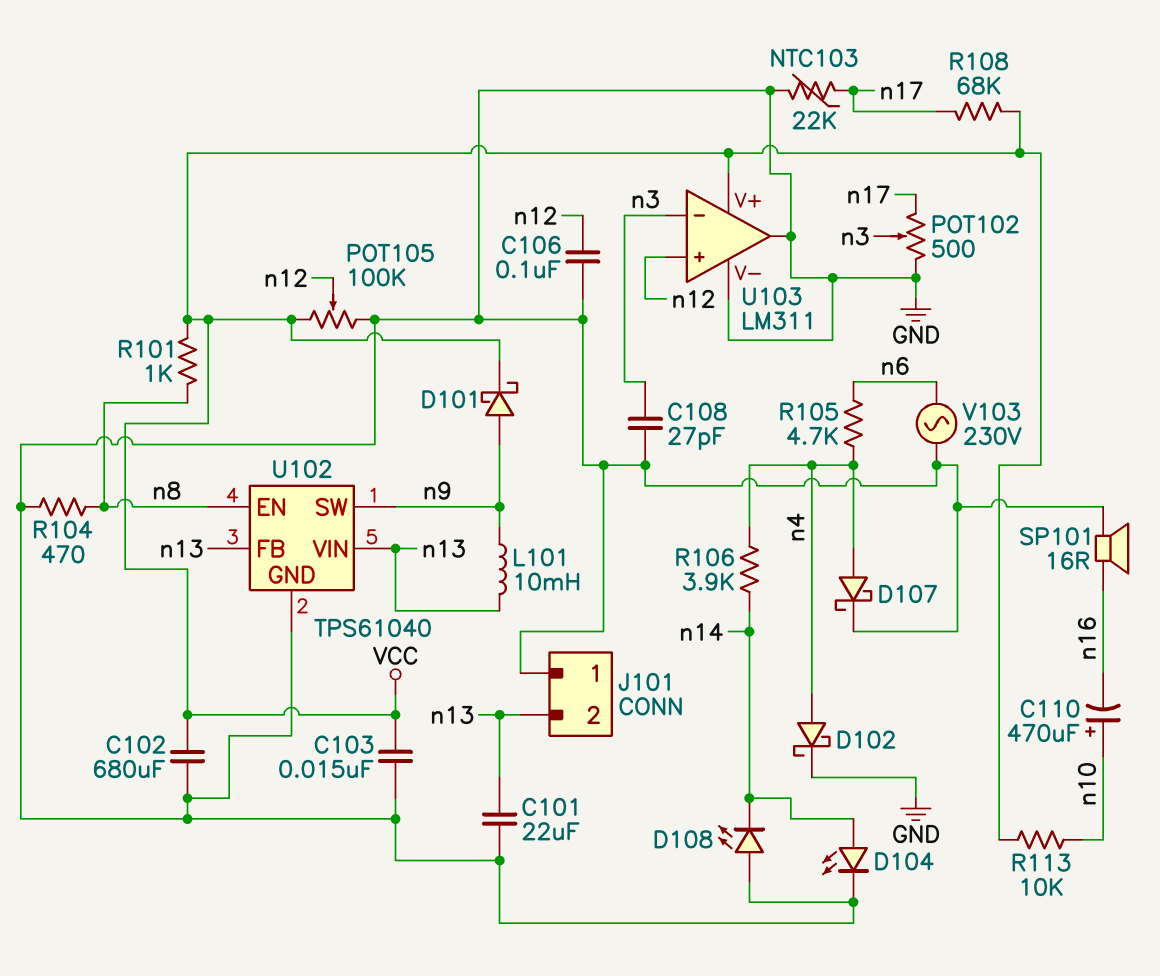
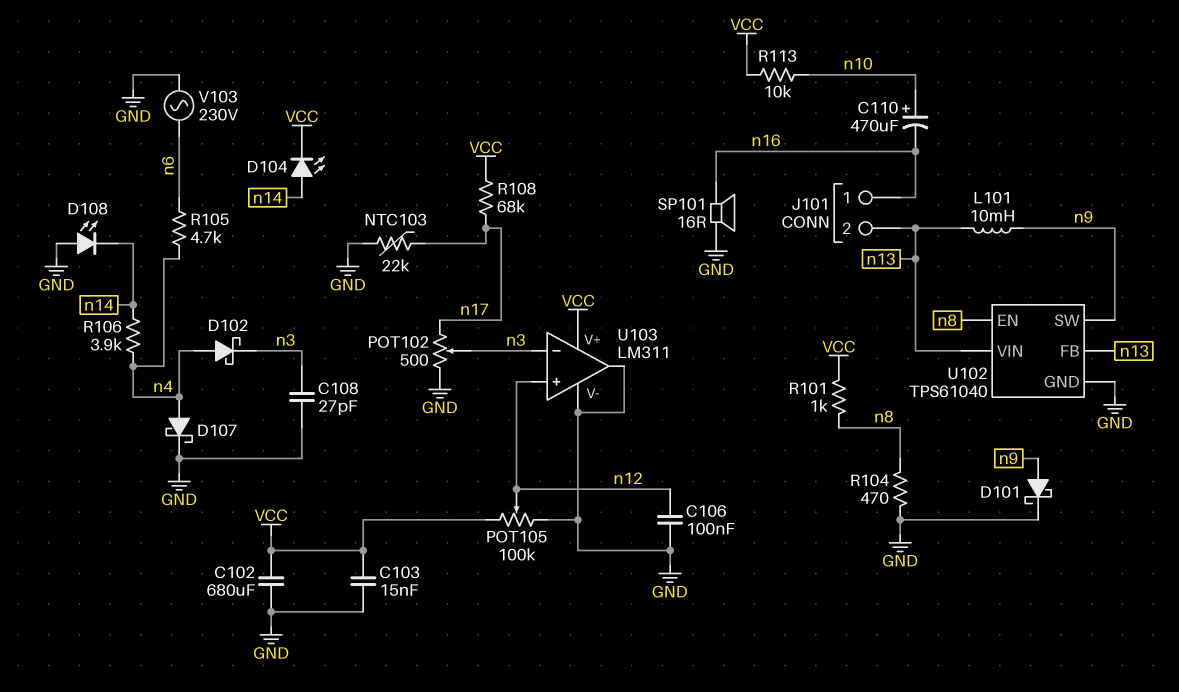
C101: 22uF (GND, n13) -> none
D101: schottky (A n9, K VCC) -> schottky (A n9, K GND)
D102: schottky (A n4, K GND) -> schottky (A n4, K n3)
D104: LED (A n14, K GND) -> LED (A n14, K VCC)
J101 pin 1: GND -> n16

